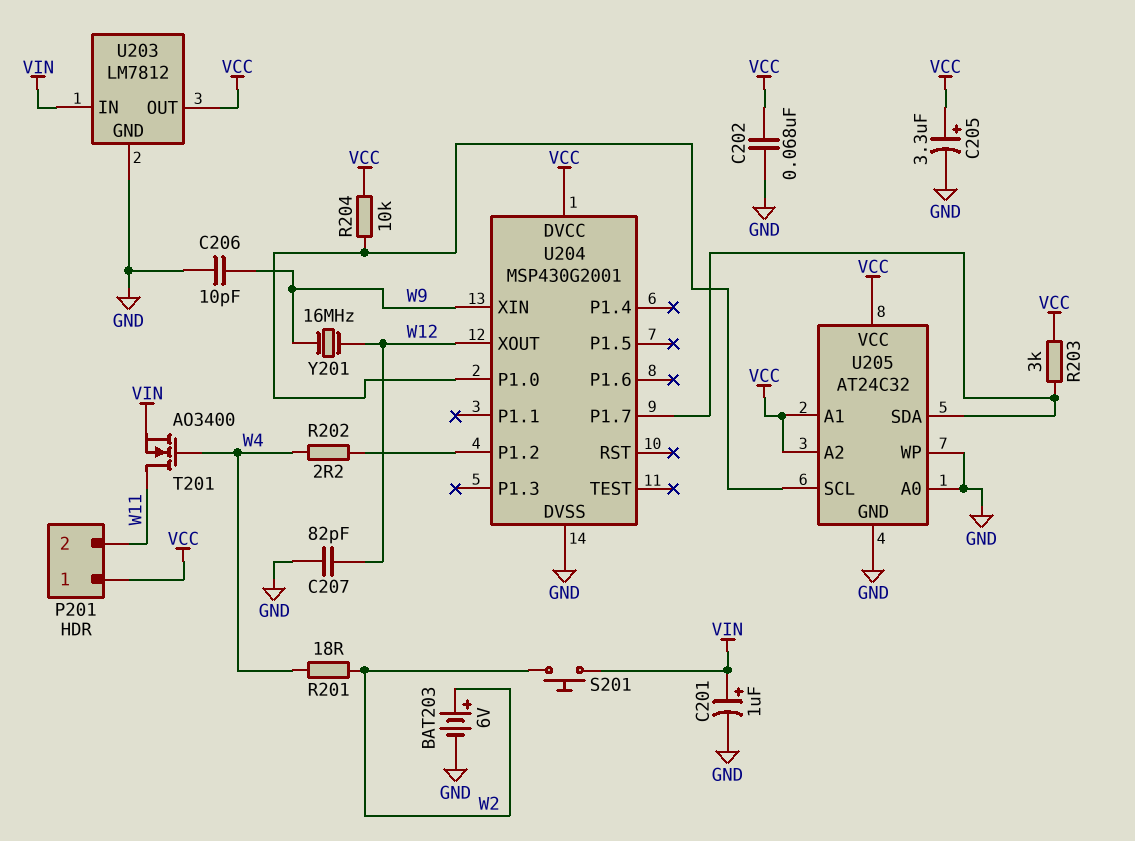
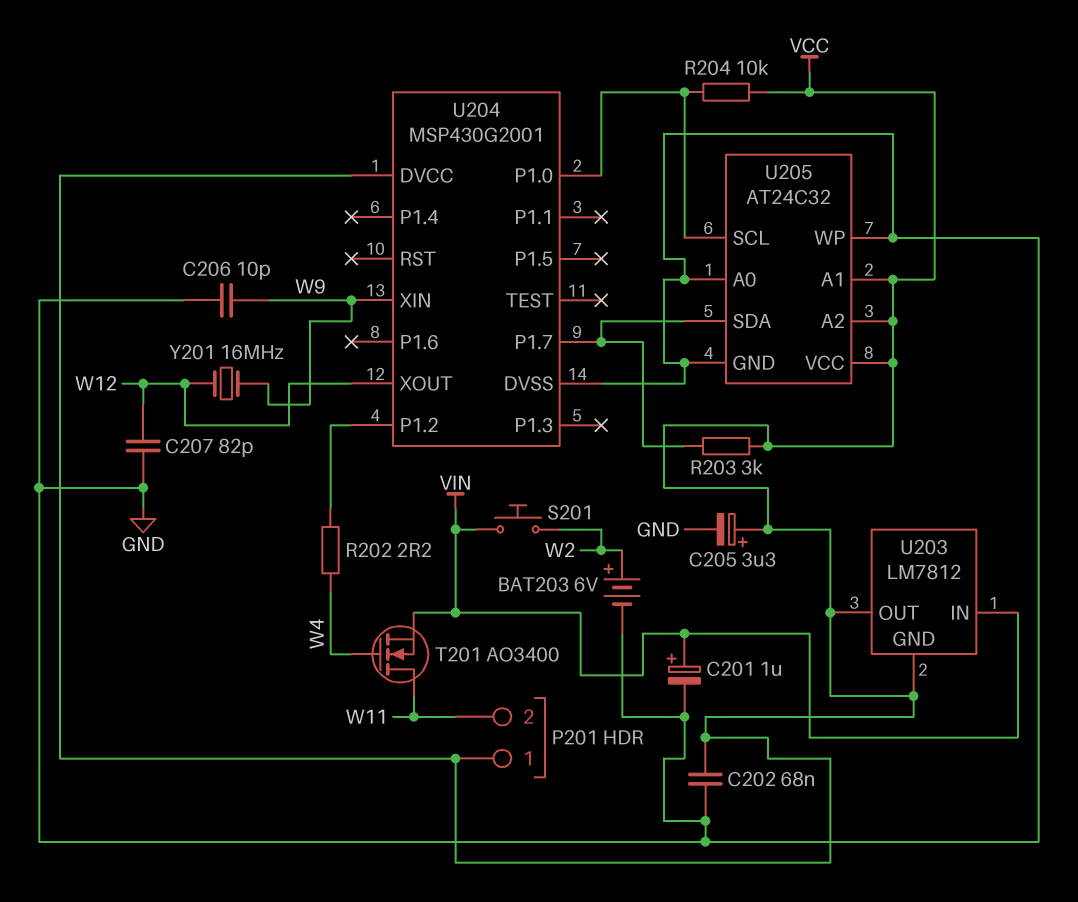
R201: 18 (W2, W4) -> none
U203 pin GND: GND -> VCC

